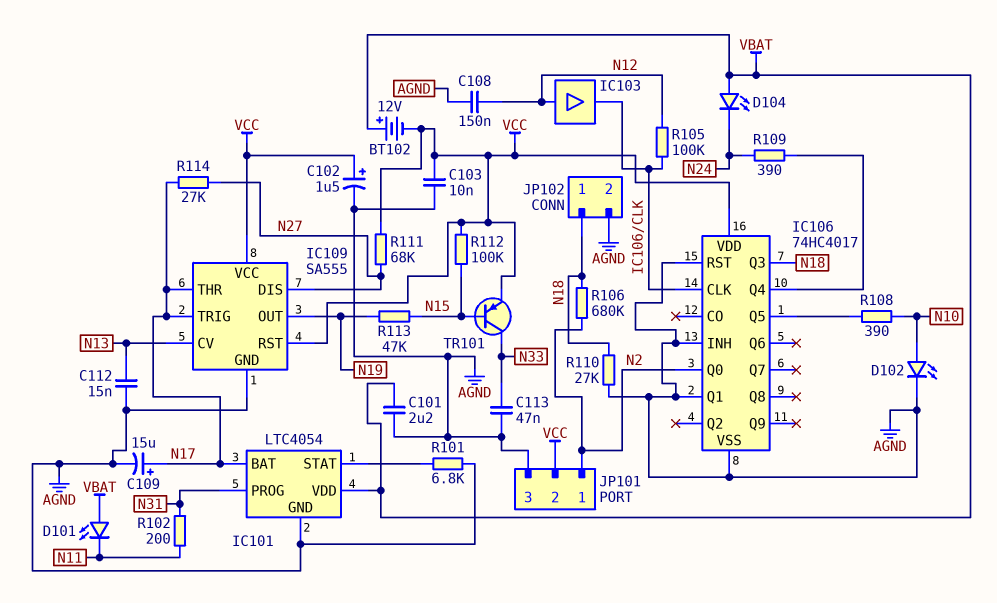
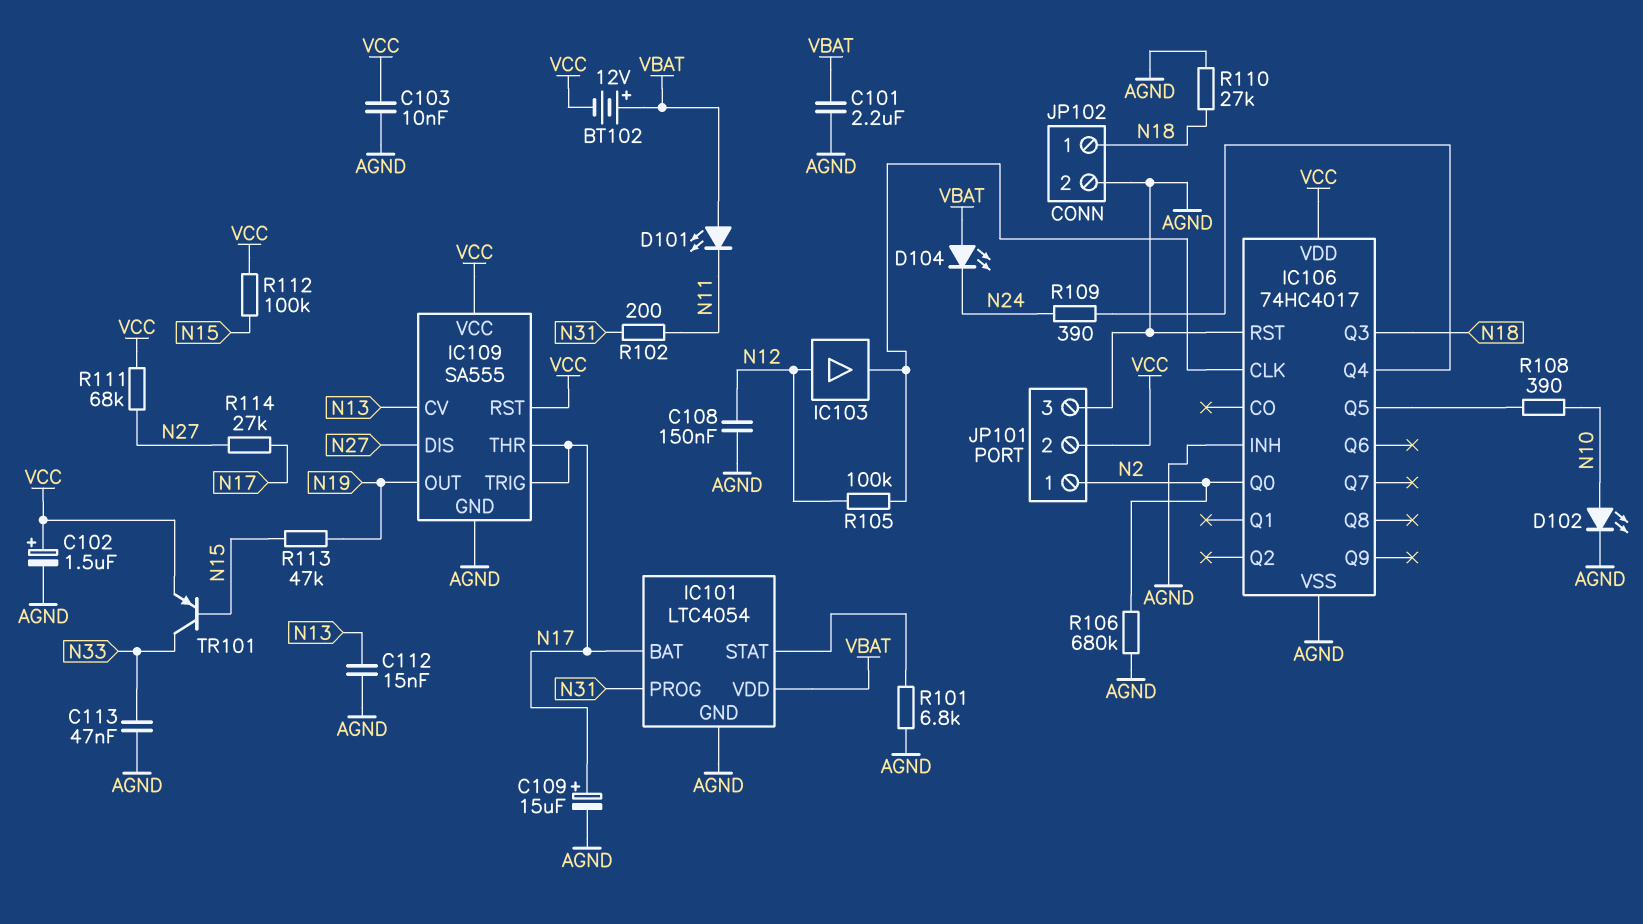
IC106 pin Q1: AGND -> none
R106: 680k (N2, N18) -> 680k (AGND, N2)

